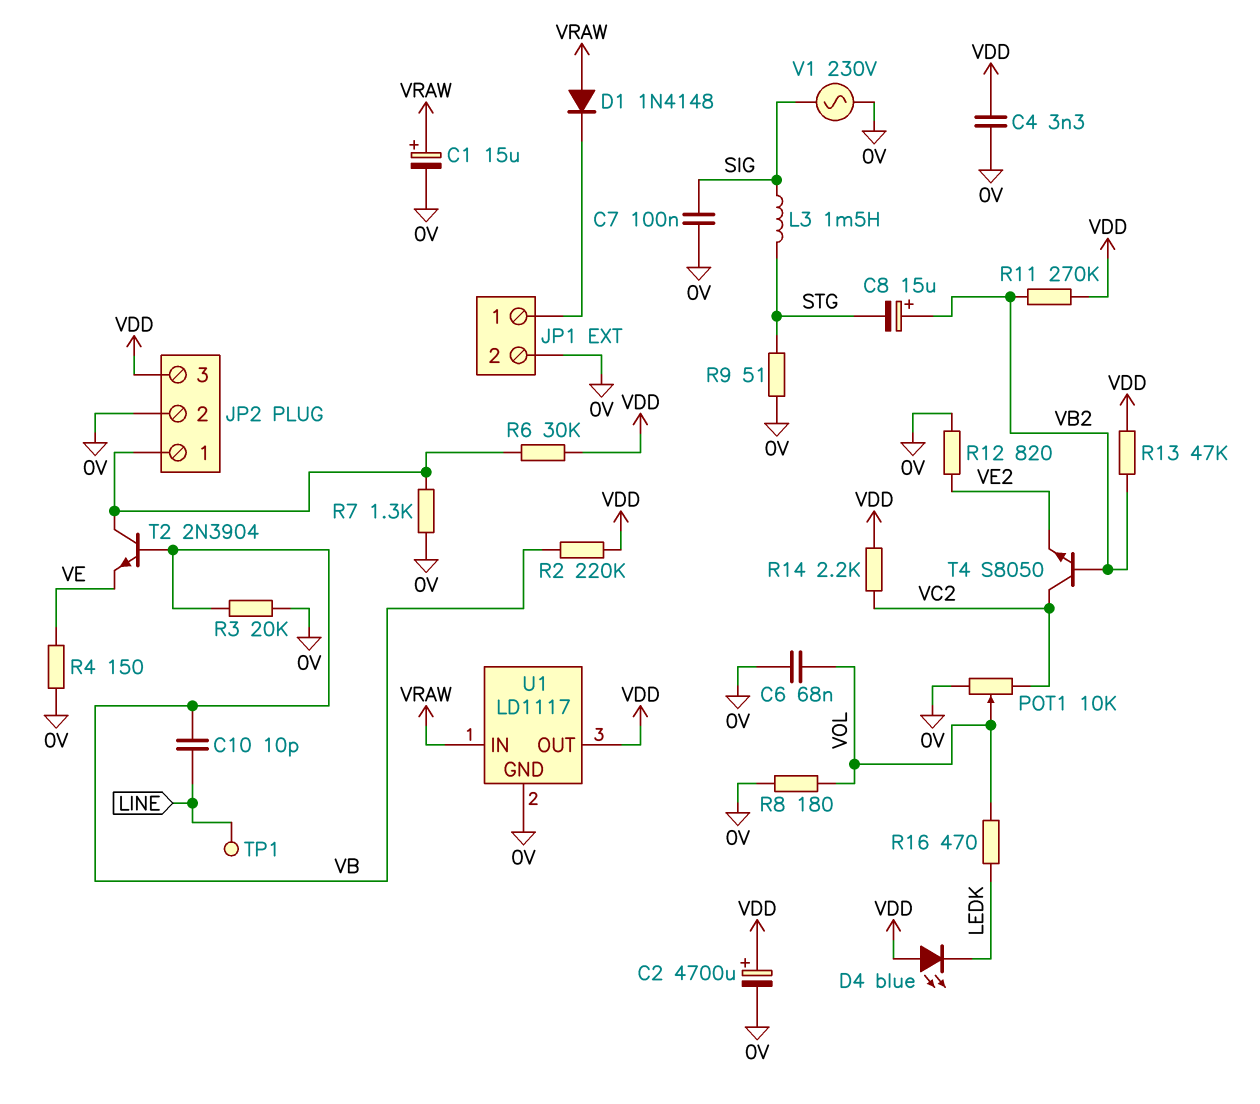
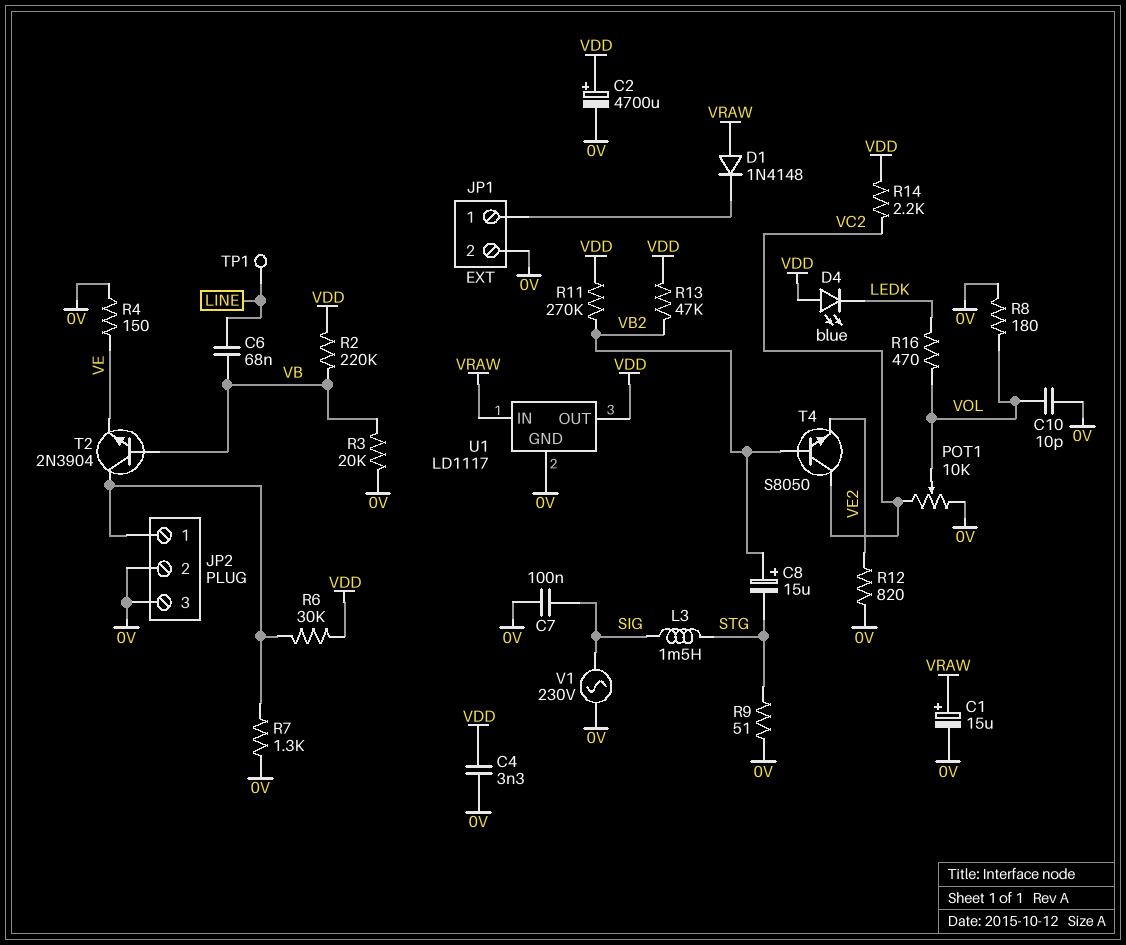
C6: 68nF (0V, VOL) -> 68nF (LINE, VB)
C10: 10pF (LINE, VB) -> 10pF (0V, VOL)
JP2 pin 3: VDD -> 0V

